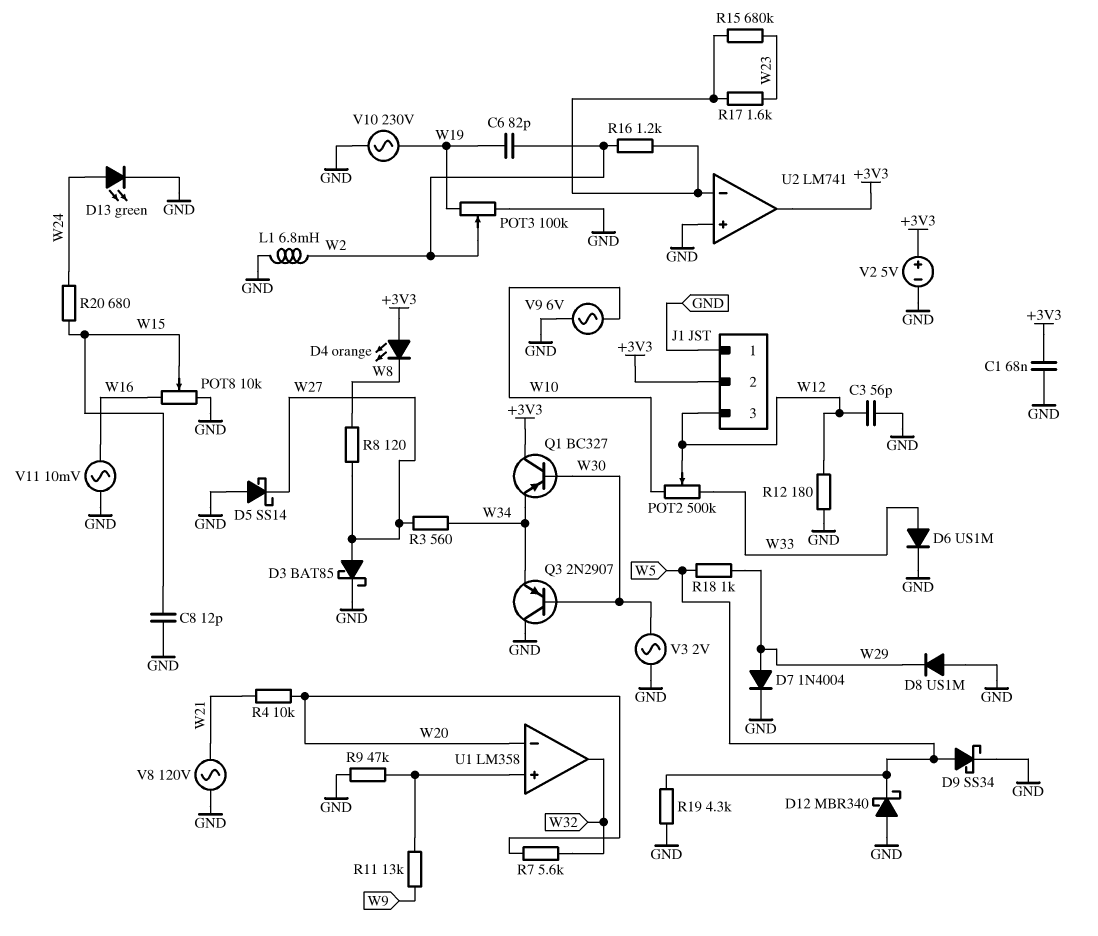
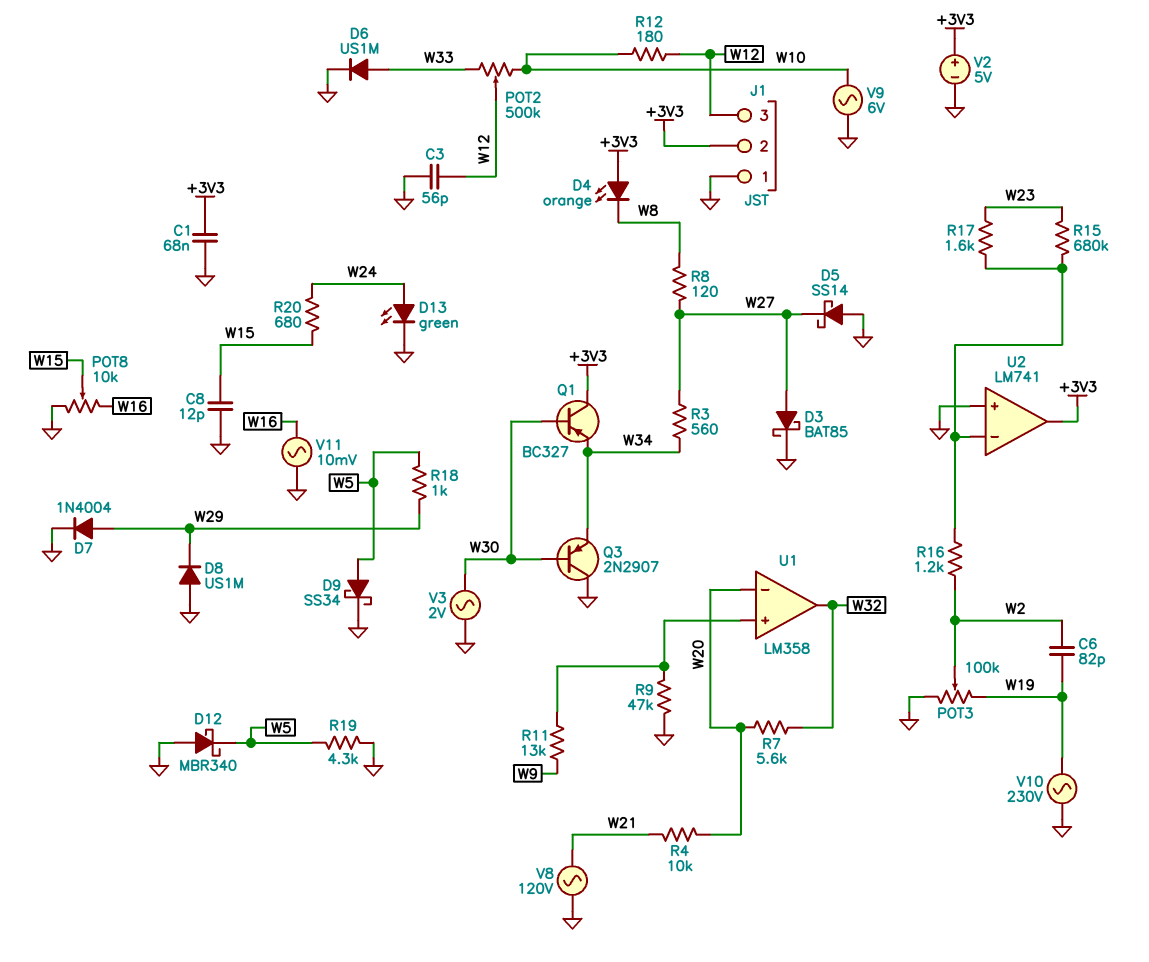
L1: 6.8mH (GND, W2) -> none
R12: 180 (GND, W12) -> 180 (W10, W12)

